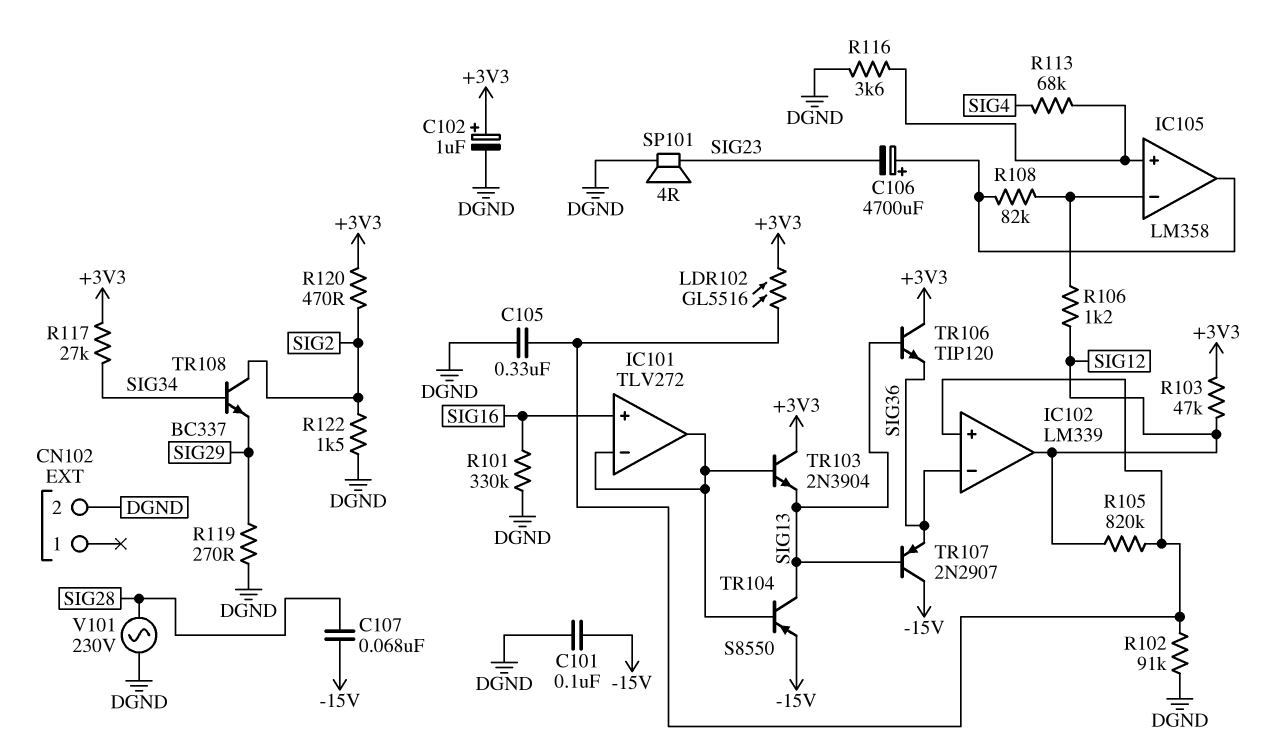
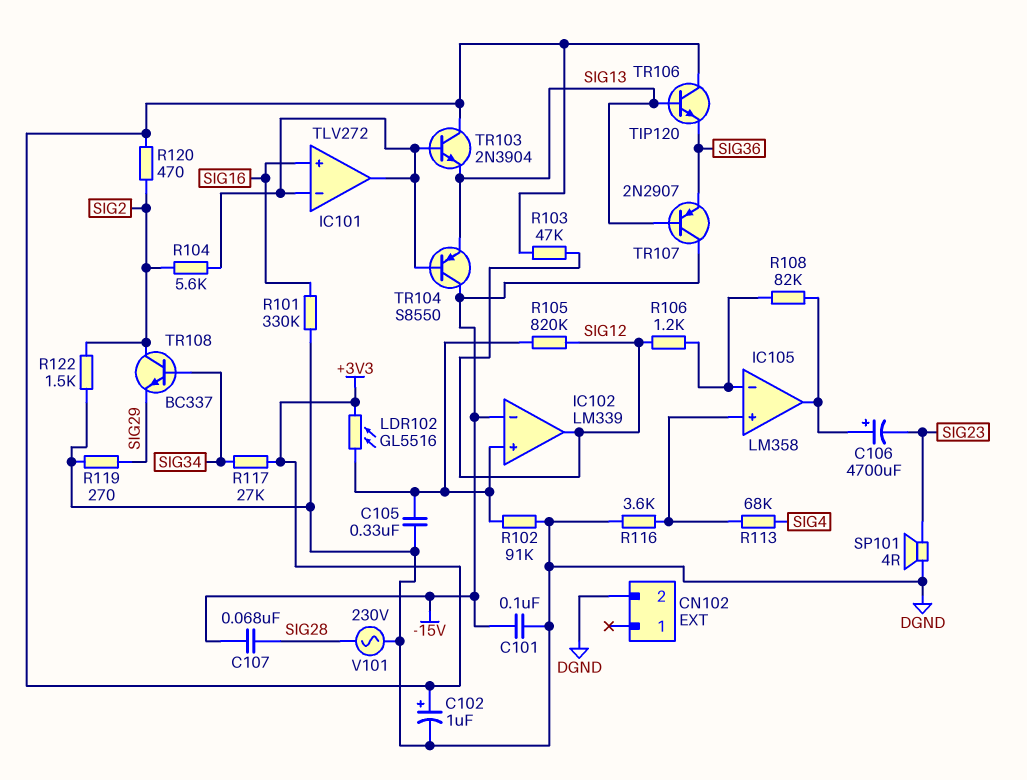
IC102 pin in-: SIG36 -> -15V
R104: none -> 5.6k (IC101/in-, SIG2)
TR104: PNP S8550 (B IC101/in-, C SIG13, E -15V) -> PNP S8550 (B IC101/in-, C -15V, E SIG13)

